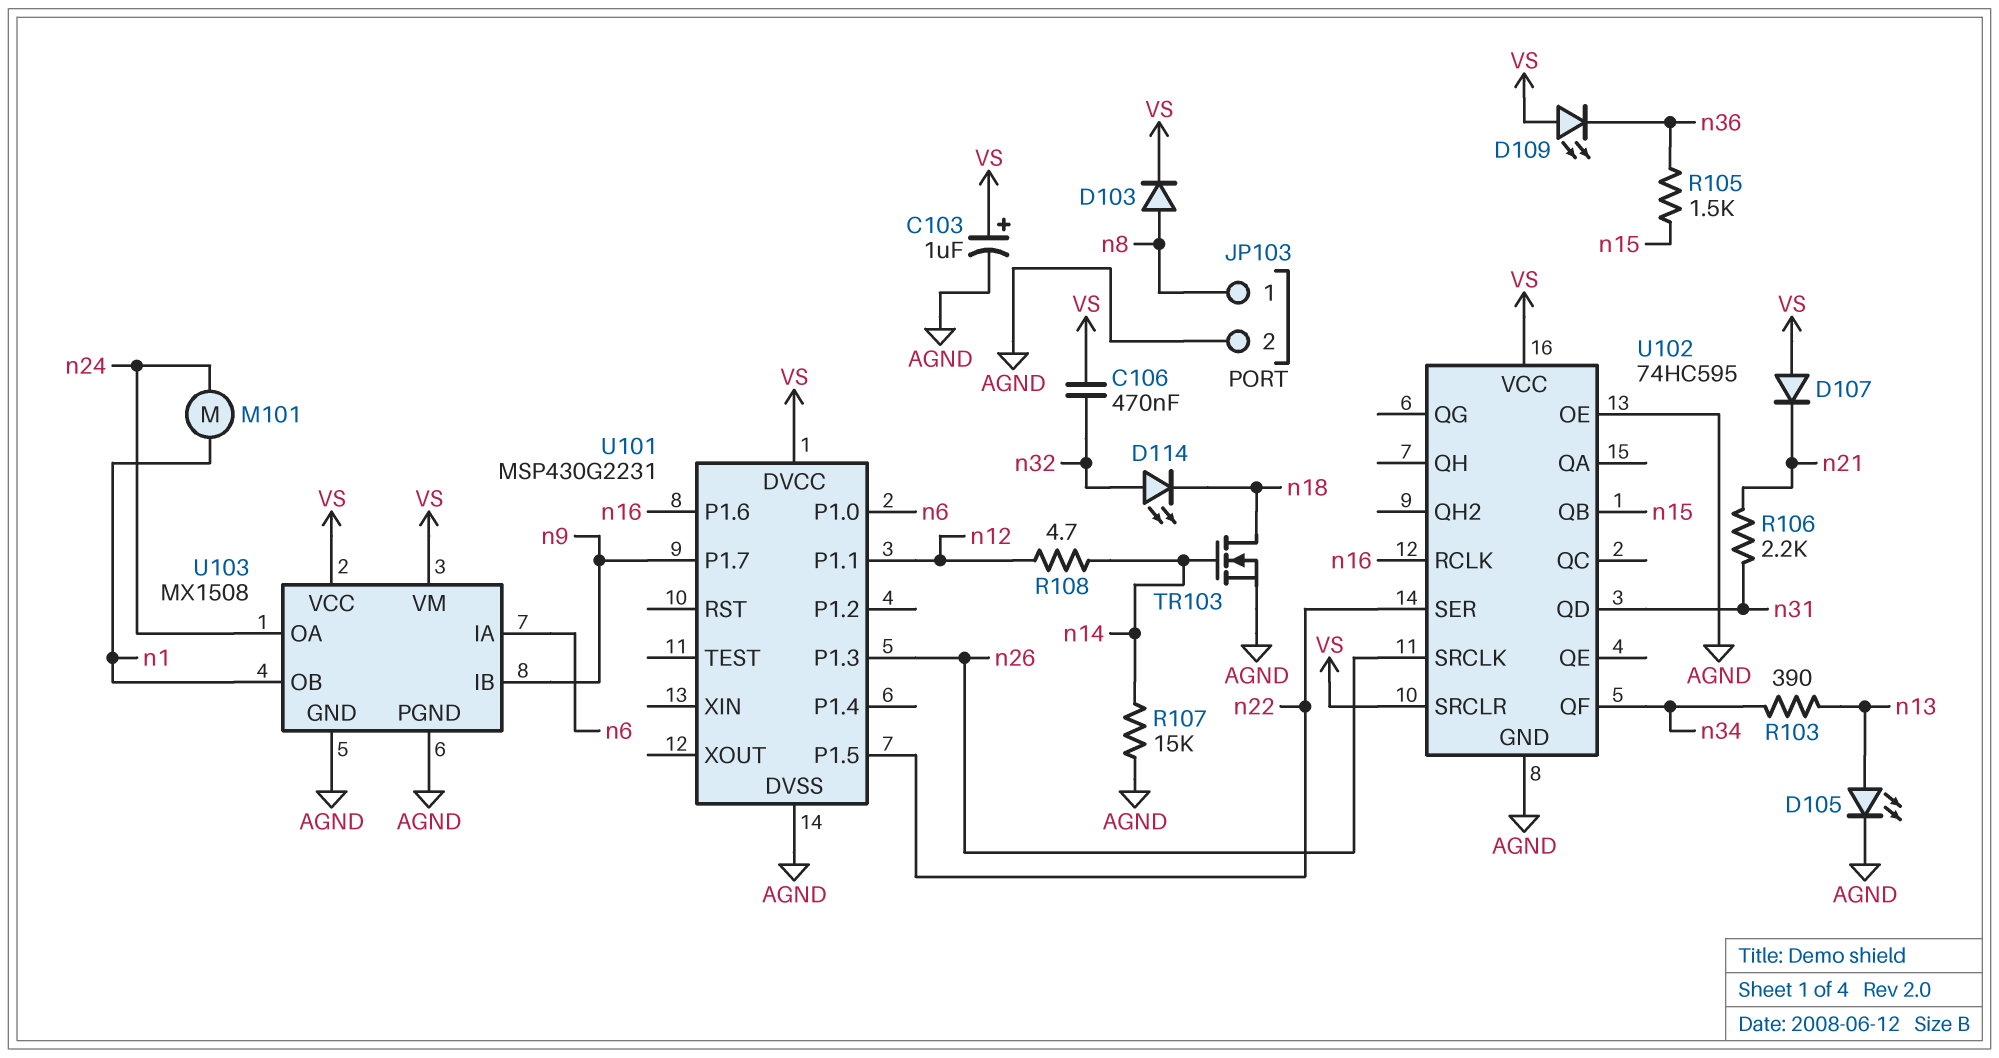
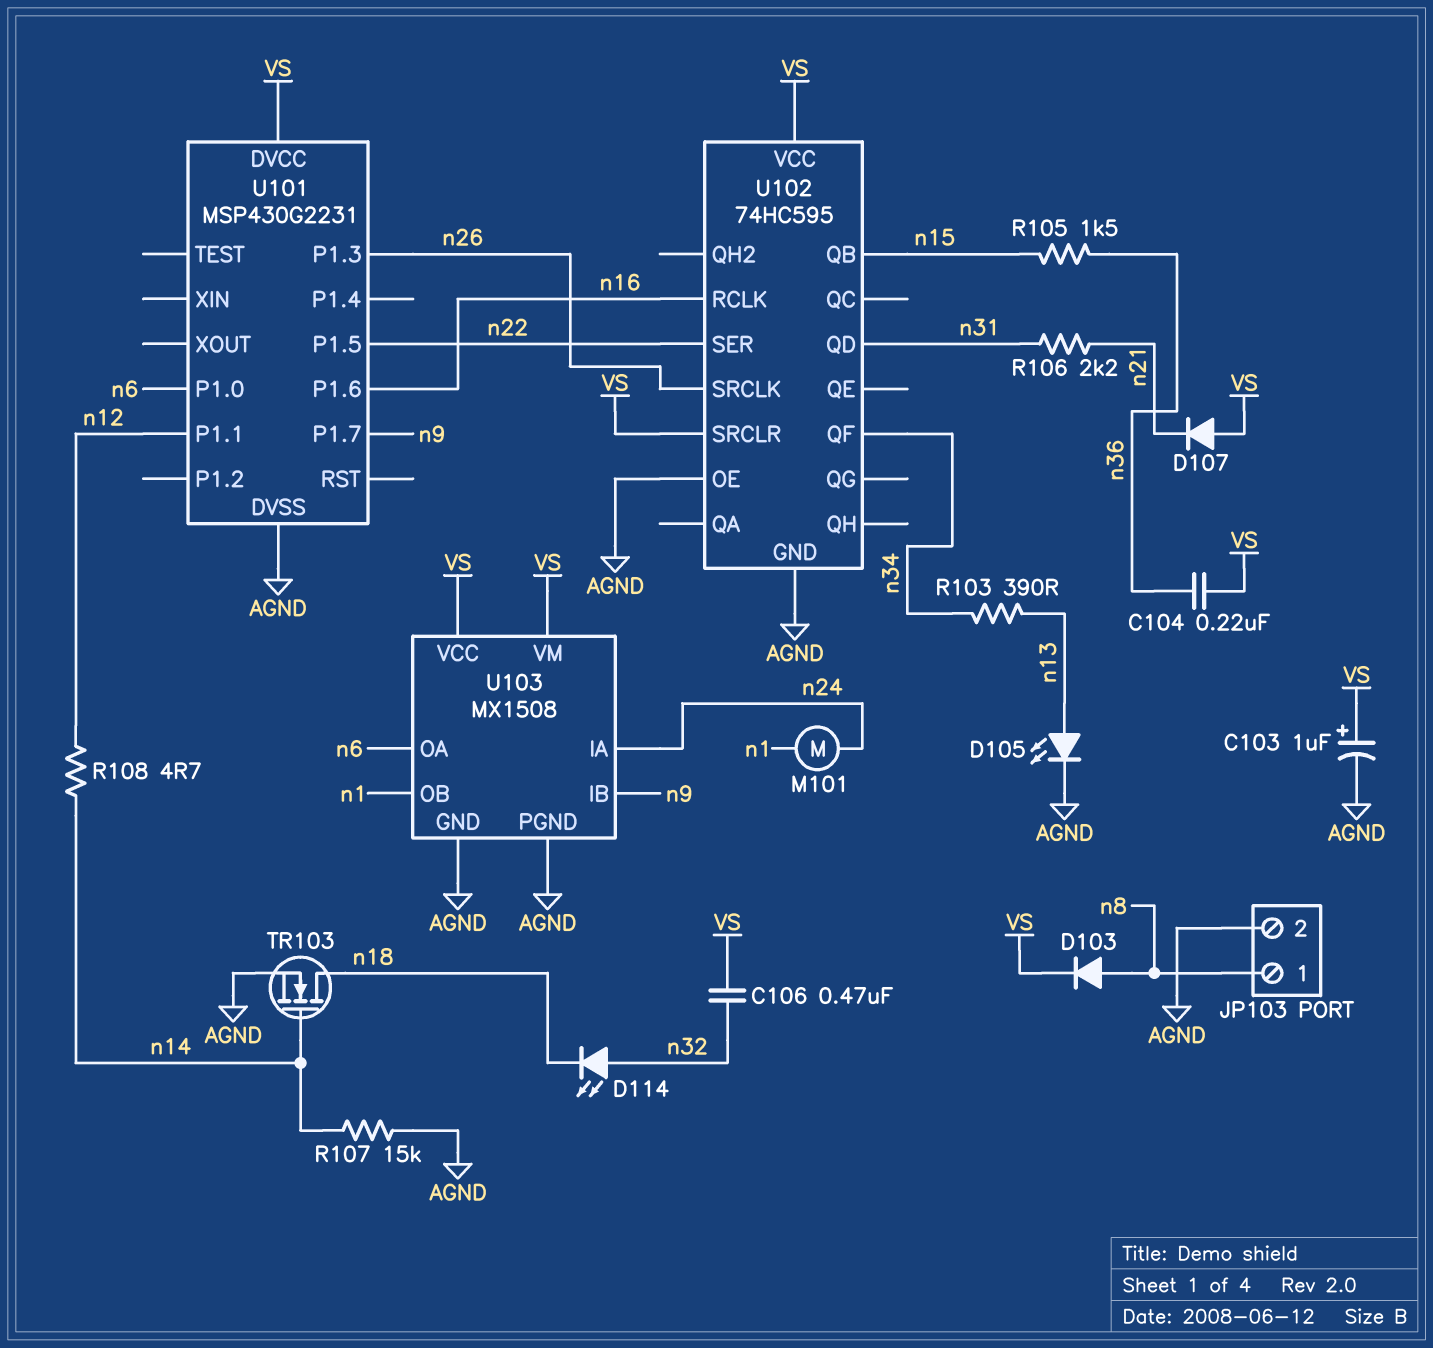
C104: none -> 220nF (VS, n36)
D109: LED (A VS, K n36) -> none
U103 pin IA: n6 -> n24
U103 pin OA: n24 -> n6

